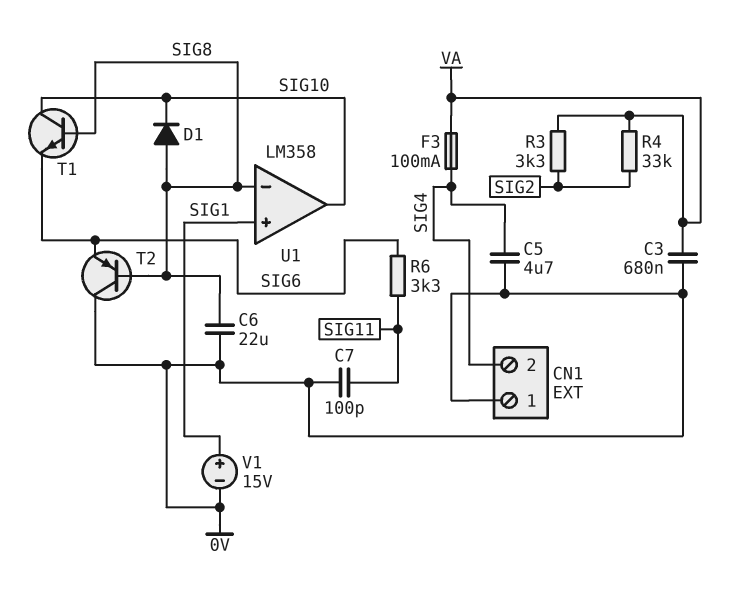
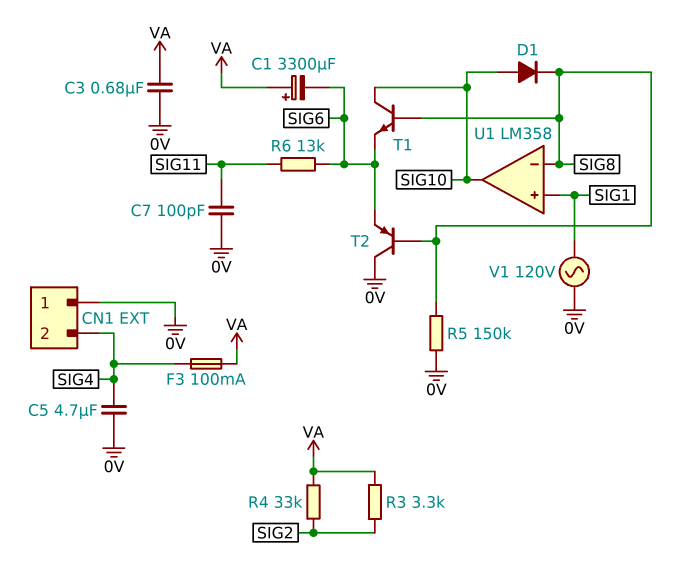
C1: none -> 3300uF (plus VA, minus SIG6)
C6: 22uF (0V, SIG8) -> none
D1: diode (A SIG8, K SIG10) -> diode (A SIG10, K SIG8)
R5: none -> 150k (0V, SIG8)
R6: 3.3k (SIG6, SIG11) -> 13k (SIG6, SIG11)
V1: 15V (plus SIG1, minus 0V) -> AC 120V (0V, SIG1)

